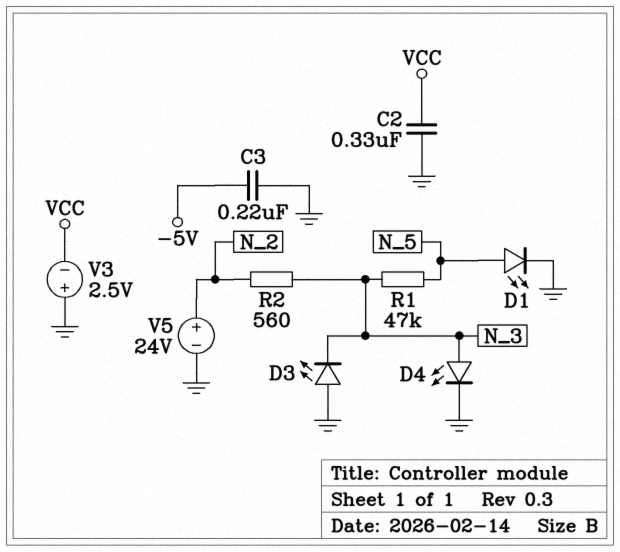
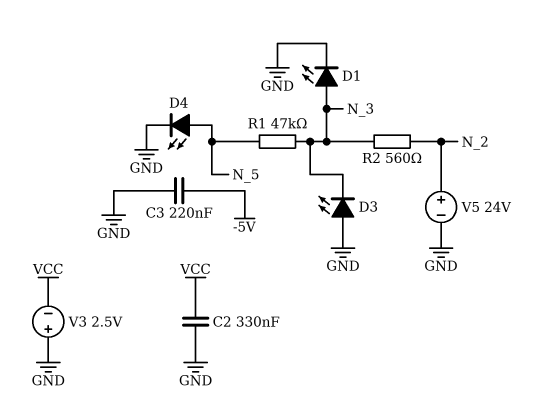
D1: LED (A N_5, K GND) -> LED (A N_3, K GND)
D4: LED (A N_3, K GND) -> LED (A N_5, K GND)

